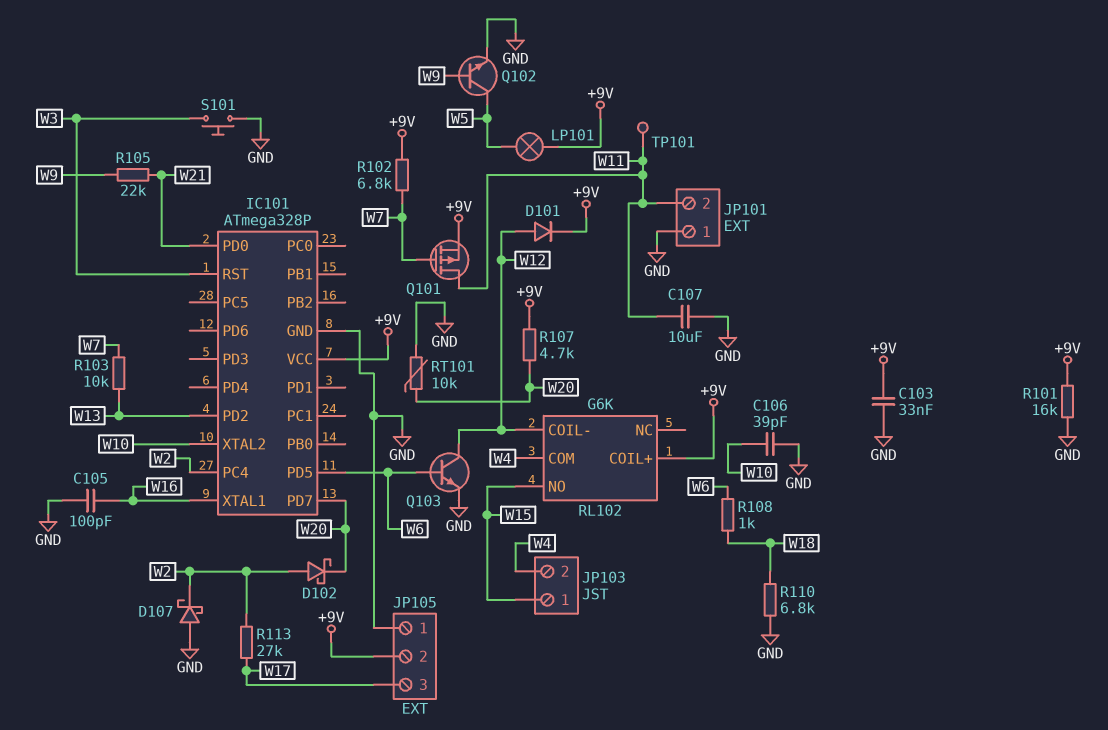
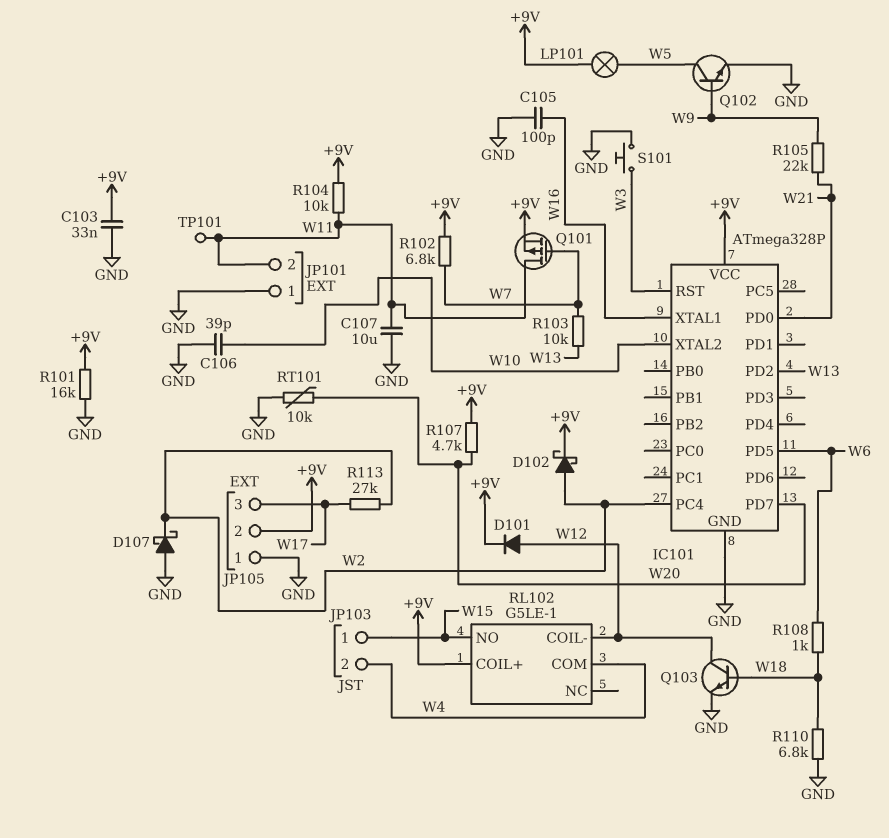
D102: schottky (A W2, K W20) -> schottky (A W2, K +9V)
Q103: NPN (B W6, C W12, E GND) -> NPN (B W18, C W12, E GND)
R104: none -> 10k (+9V, W11)
RL102: G6K -> G5LE-1

